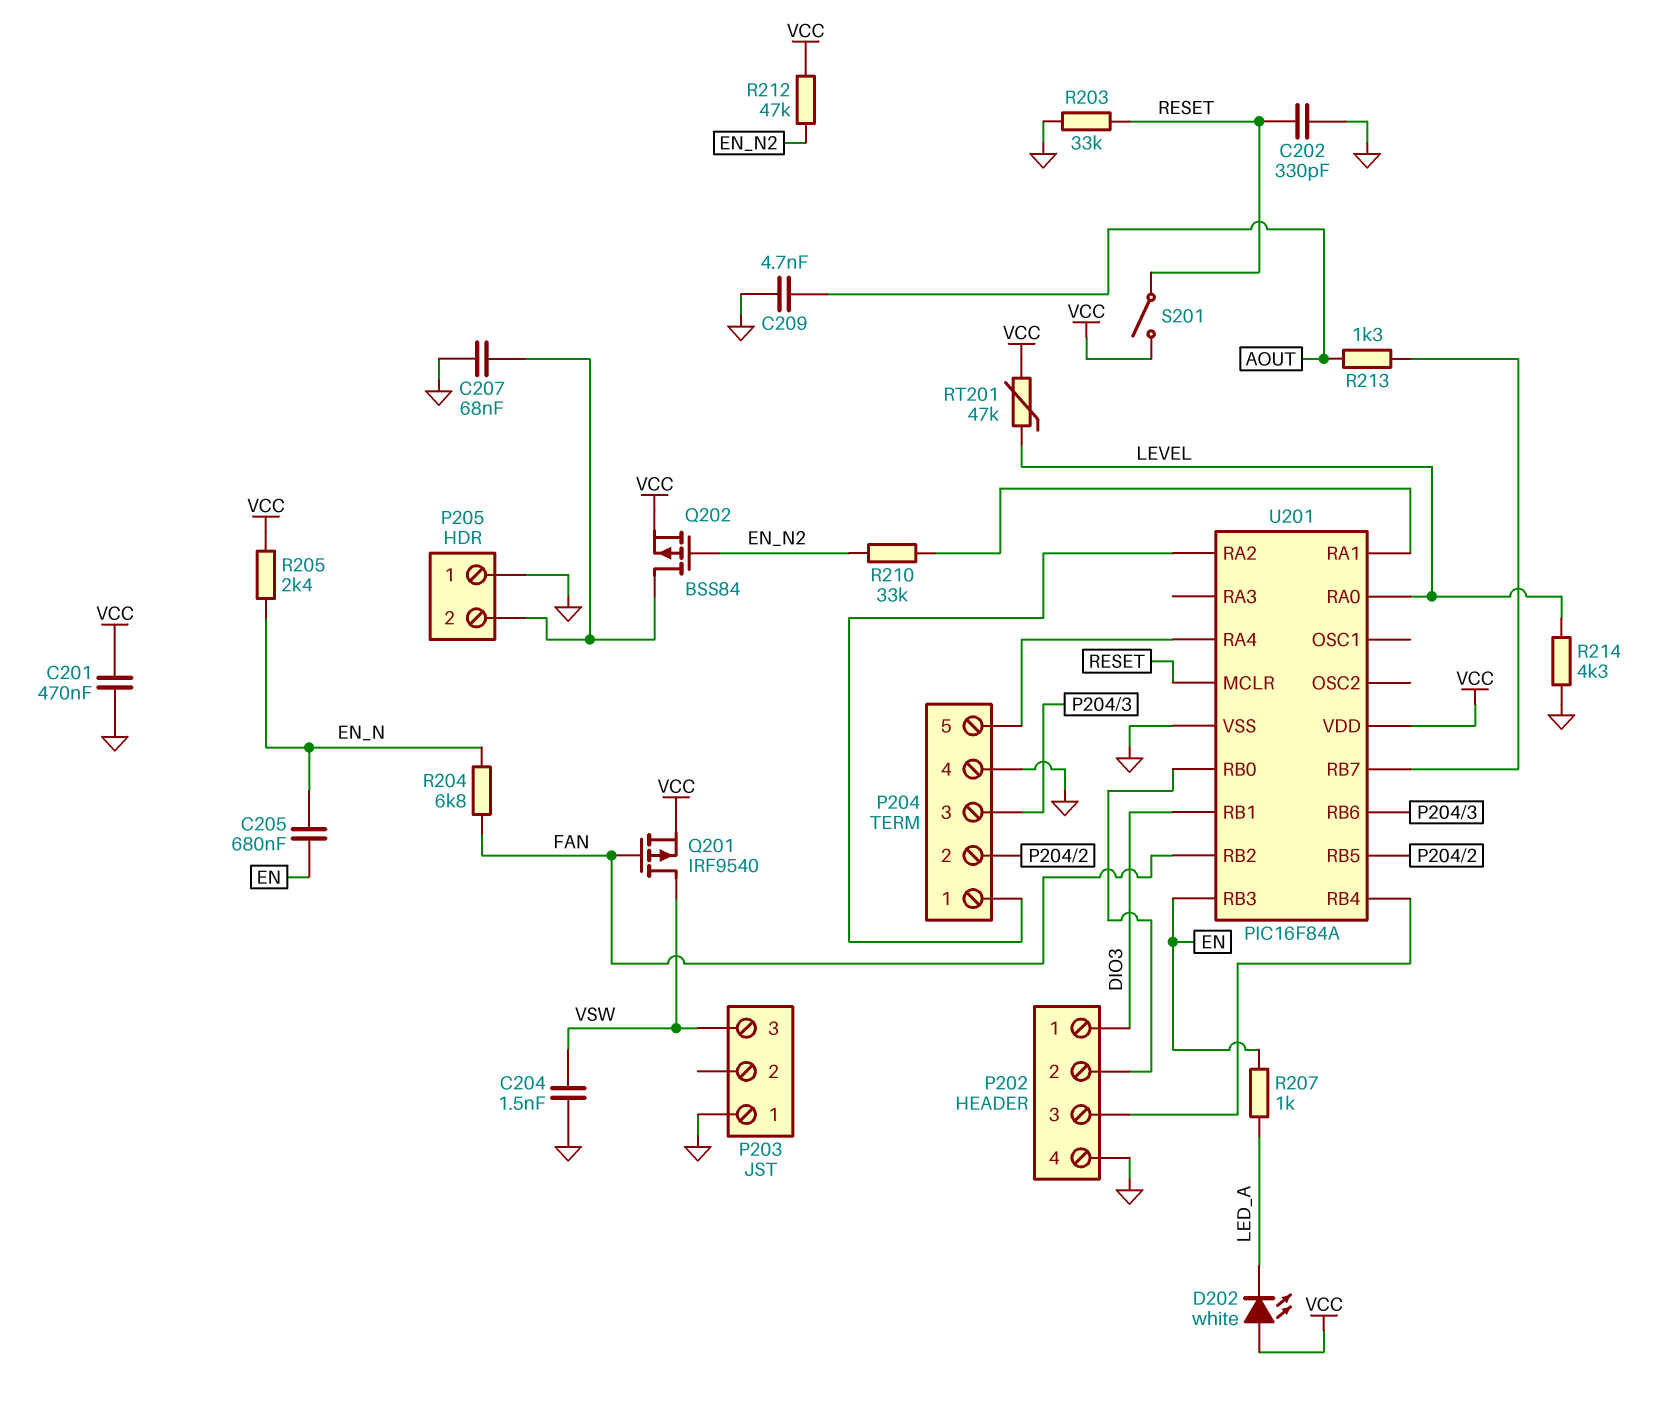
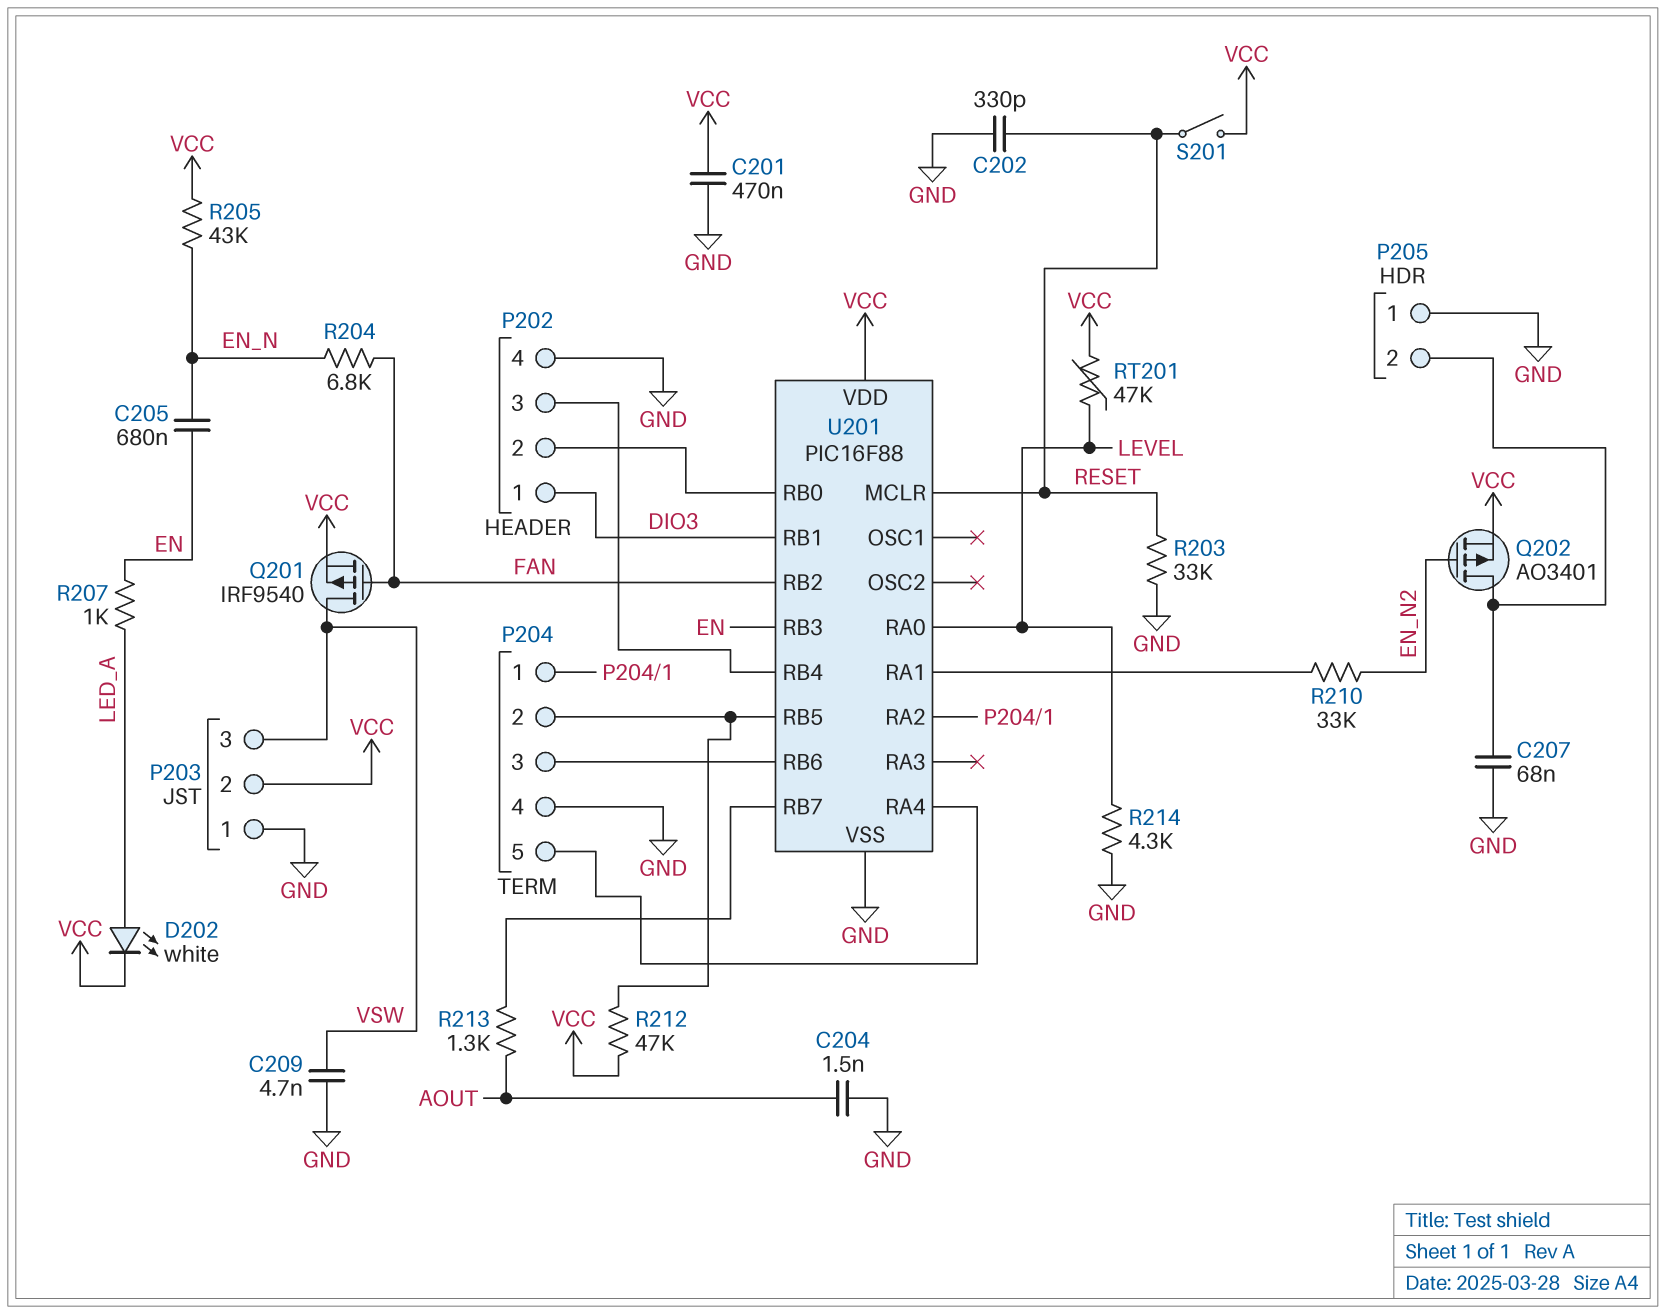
C204: 1.5nF (GND, VSW) -> 1.5nF (AOUT, GND)
C209: 4.7nF (AOUT, GND) -> 4.7nF (GND, VSW)
D202: LED white (A VCC, K LED_A) -> LED white (A LED_A, K VCC)
P203 pin 2: none -> VCC
Q202: PMOS BSS84 (G EN_N2, D P205/2, S VCC) -> PMOS AO3401 (G EN_N2, D P205/2, S VCC)
R205: 2.4k (EN_N, VCC) -> 43k (EN_N, VCC)
R212: 47k (EN_N2, VCC) -> 47k (P204/2, VCC)
U201: PIC16F84A -> PIC16F88

